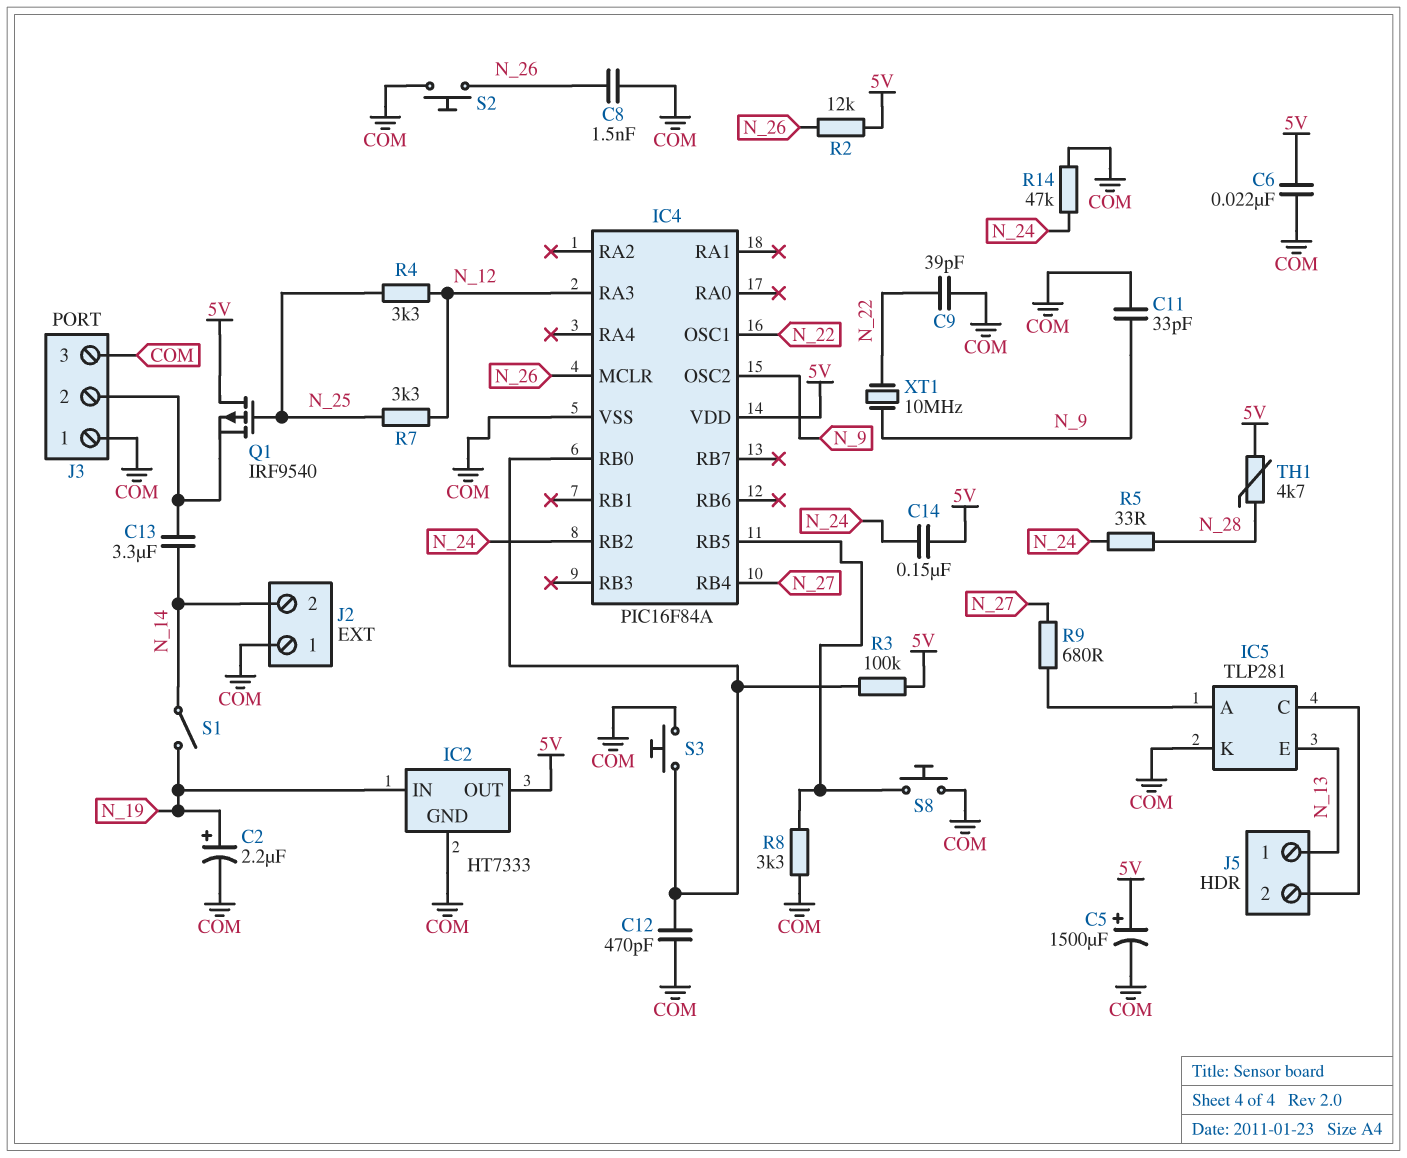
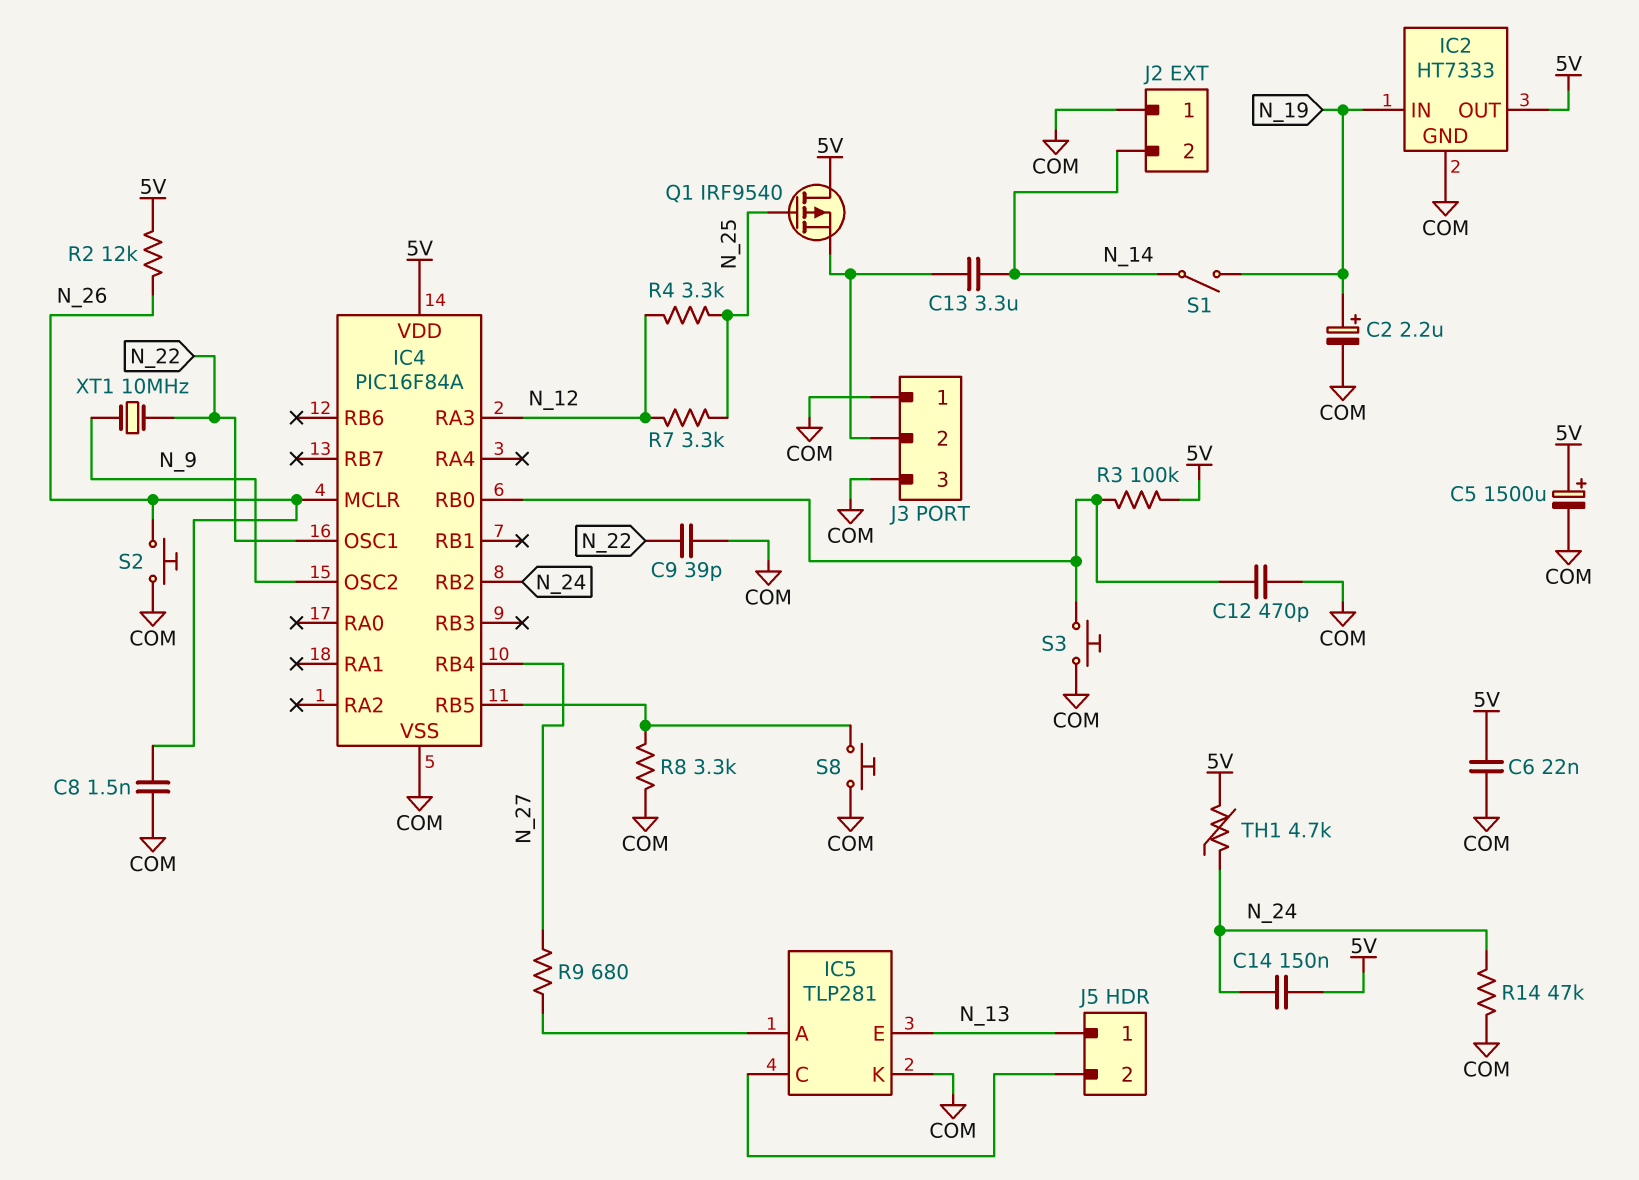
C11: 33pF (COM, N_9) -> none
R5: 33 (N_24, N_28) -> none
TH1: 4.7k (5V, N_28) -> 4.7k (5V, N_24)

